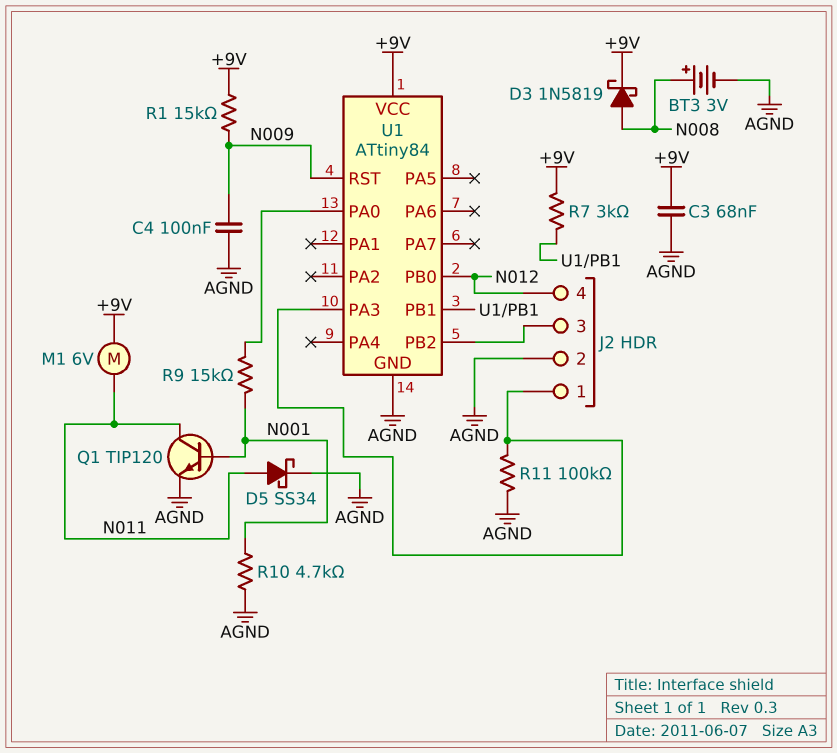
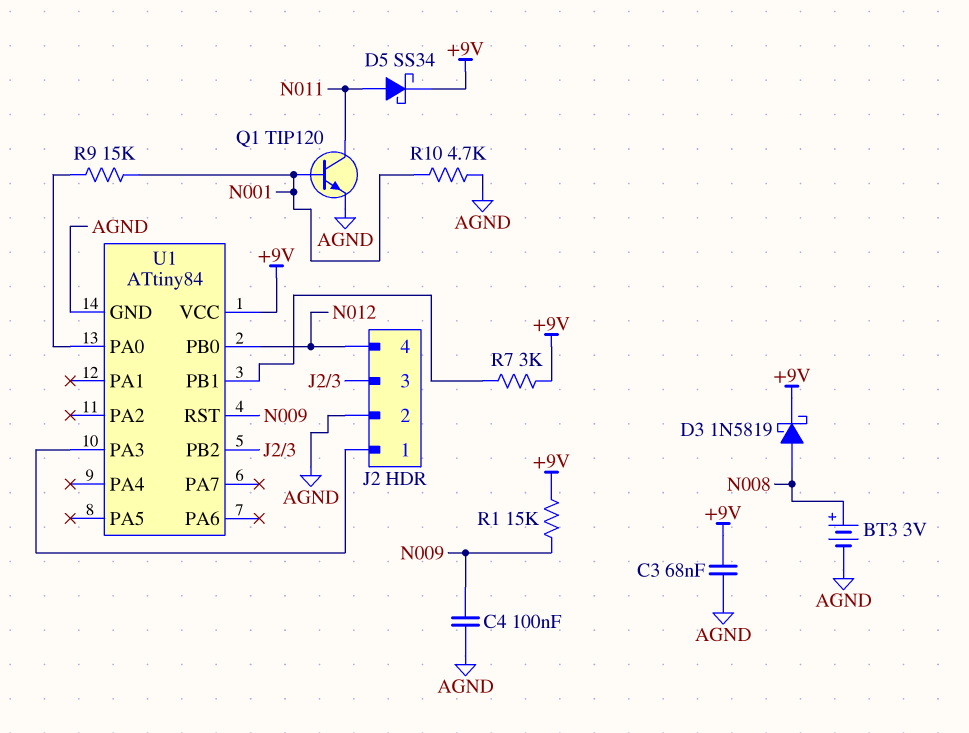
D5: schottky SS34 (A N011, K AGND) -> schottky SS34 (A N011, K +9V)
M1: motor 6V (+9V, N011) -> none
R11: 100k (AGND, J2/1) -> none

